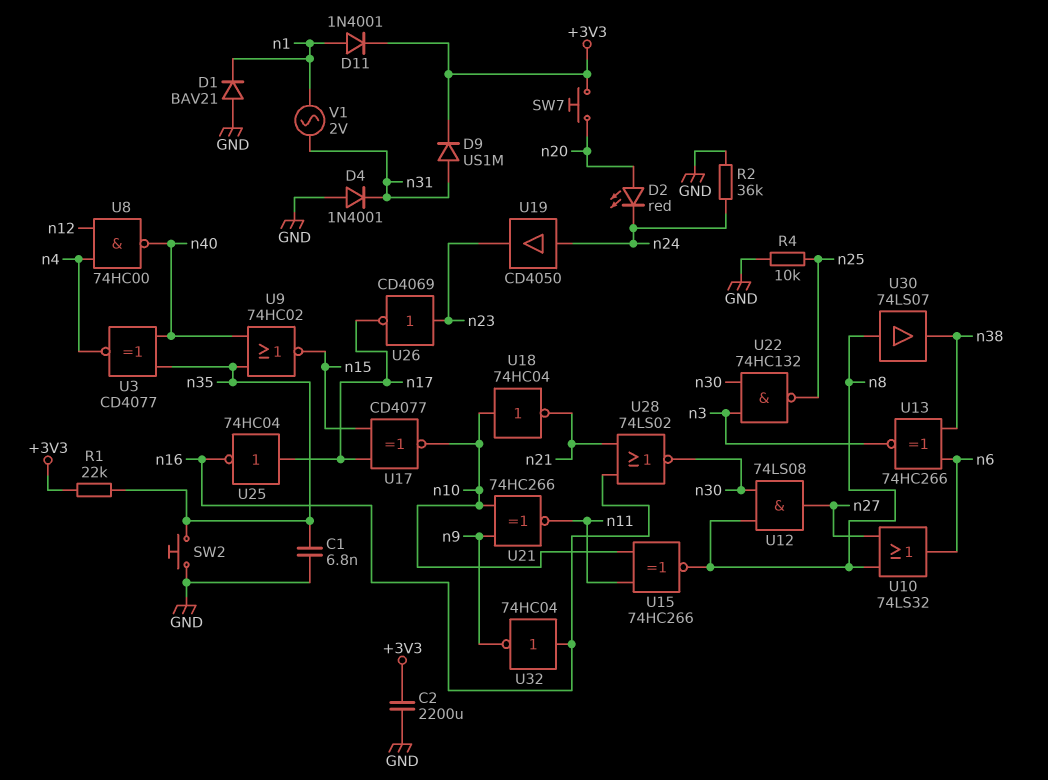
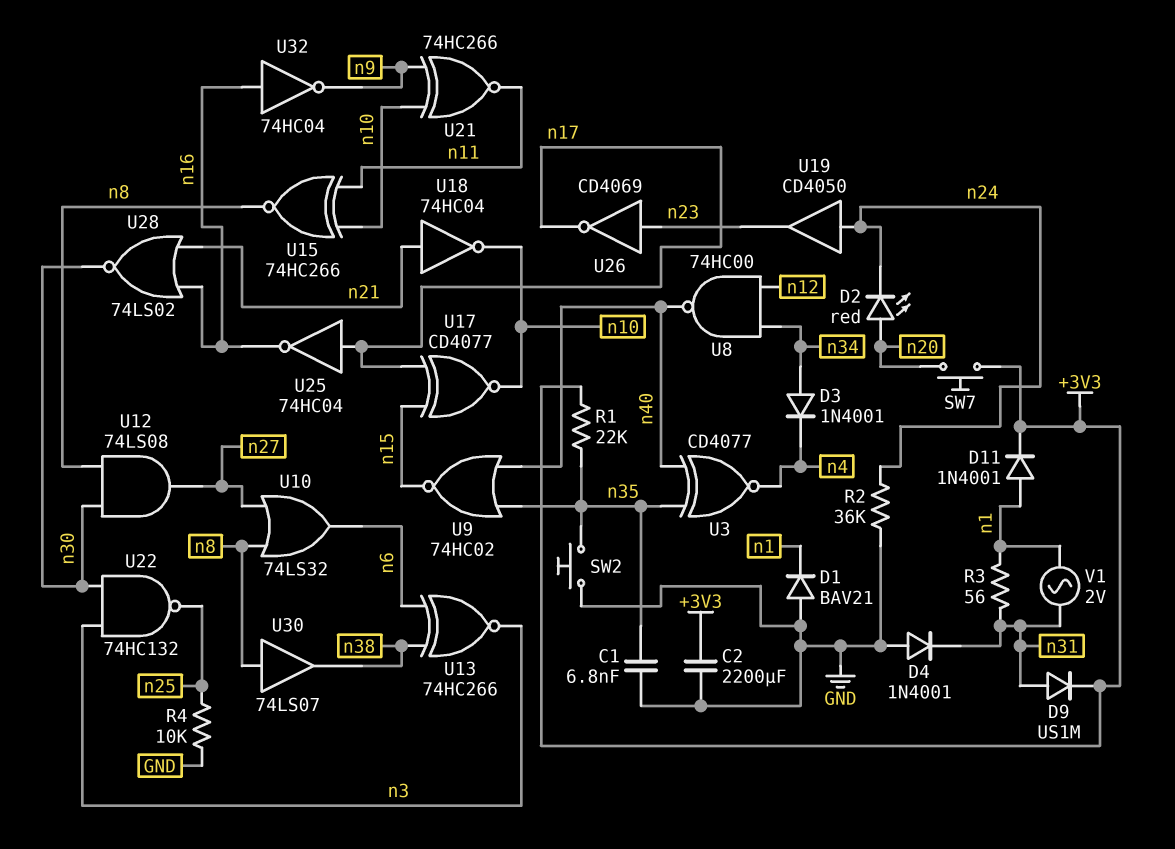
D3: none -> diode 1N4001 (A n34, K n4)
R3: none -> 56 (n1, n31)
U8: NAND 74HC00 (in n4, in n12, out n40) -> NAND 74HC00 (in n12, in n34, out n40)
U18: NOT 74HC04 (in n10, out n21) -> NOT 74HC04 (in n21, out n10)

